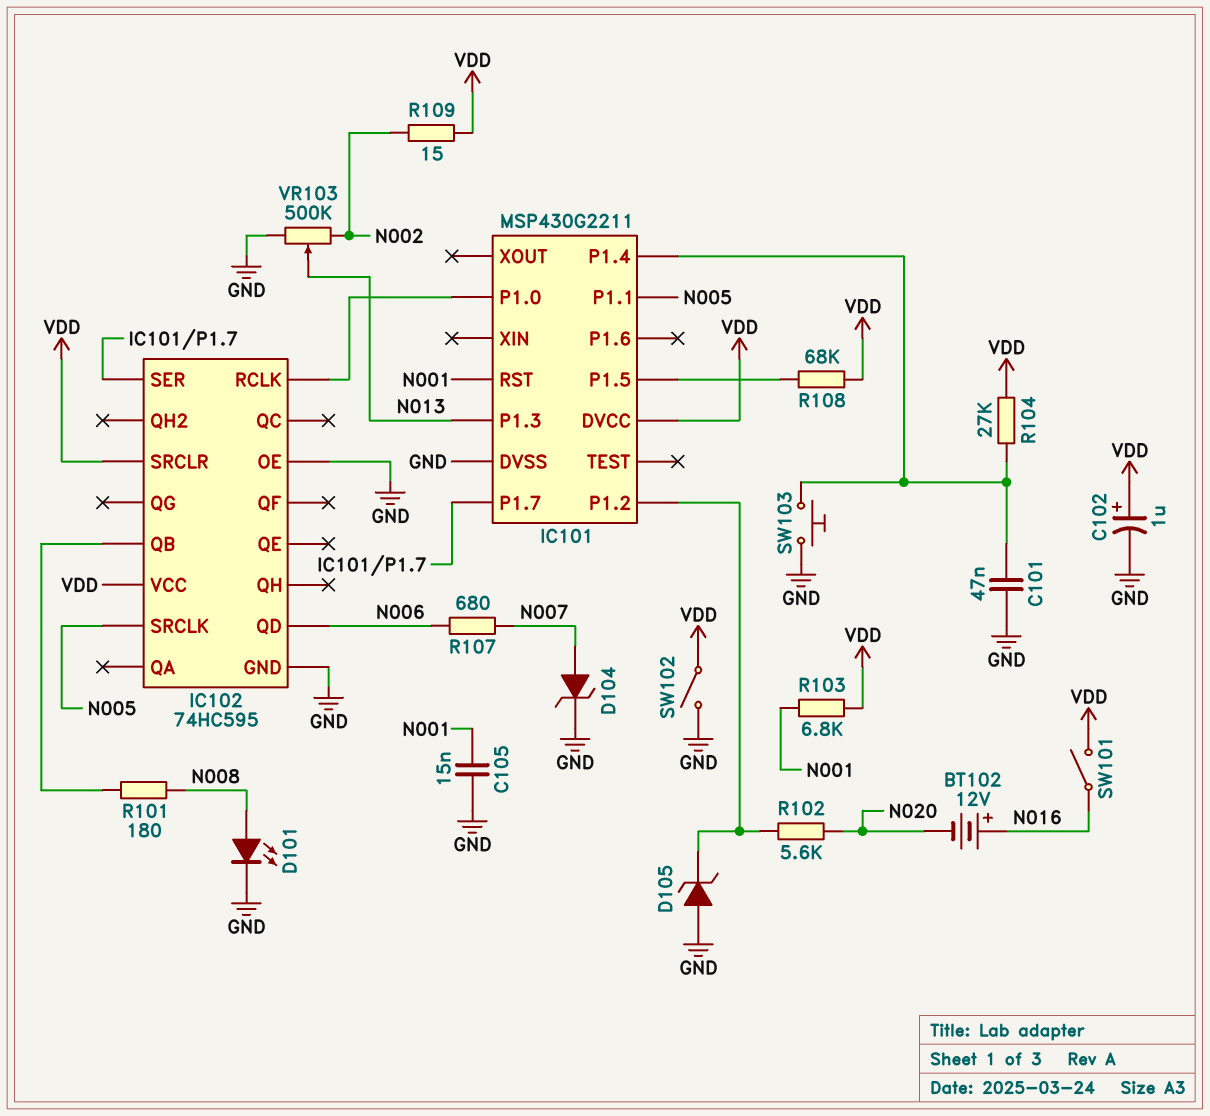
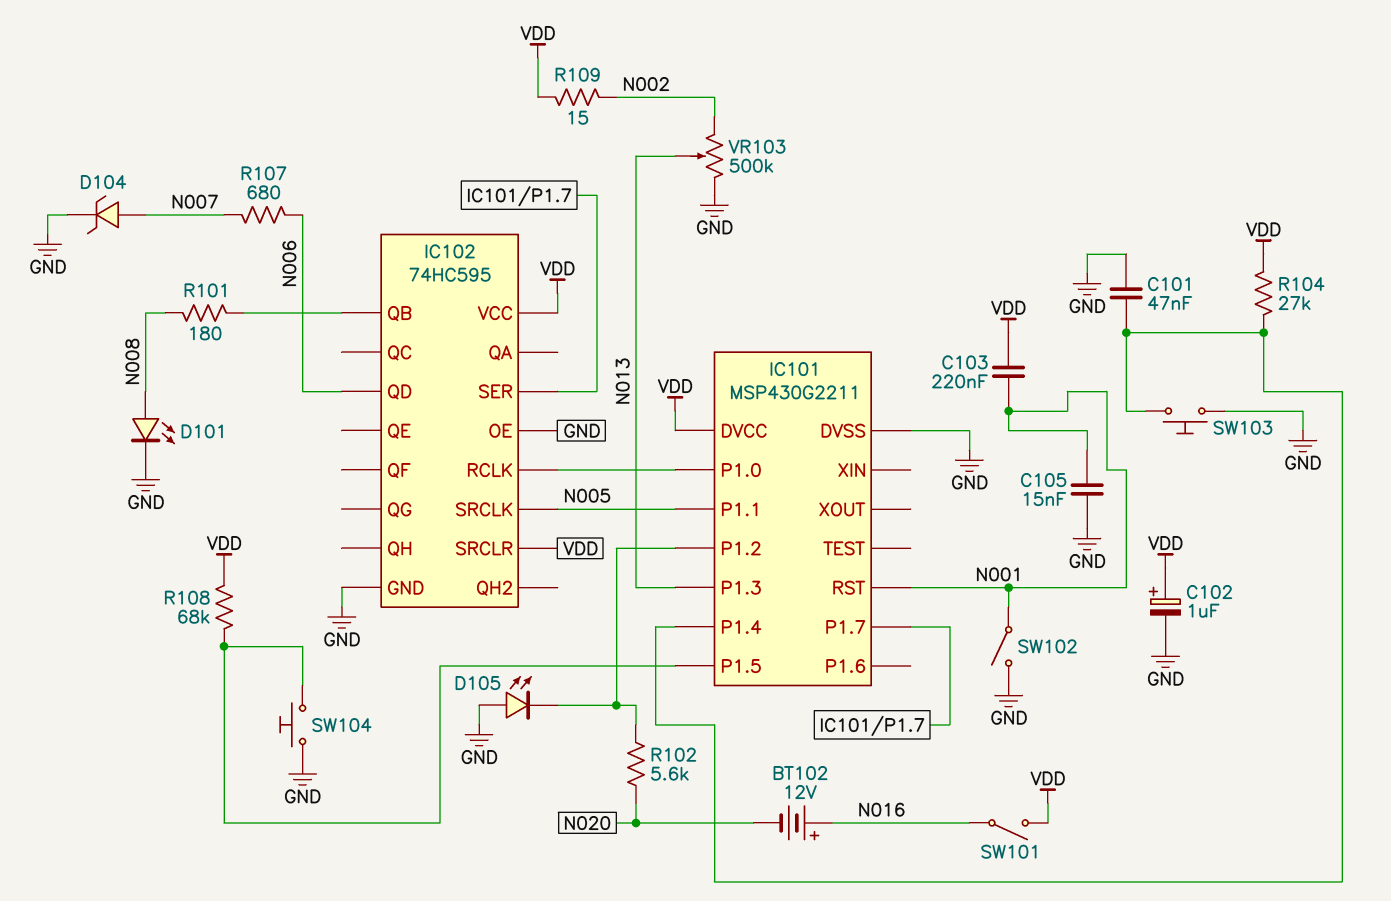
C103: none -> 220nF (N001, VDD)
D105: zener (A GND, K IC101/P1.2) -> LED (A GND, K IC101/P1.2)
R103: 6.8k (N001, VDD) -> none
SW102: switch (GND, VDD) -> switch (GND, N001)
SW104: none -> button (GND, IC101/P1.5)

